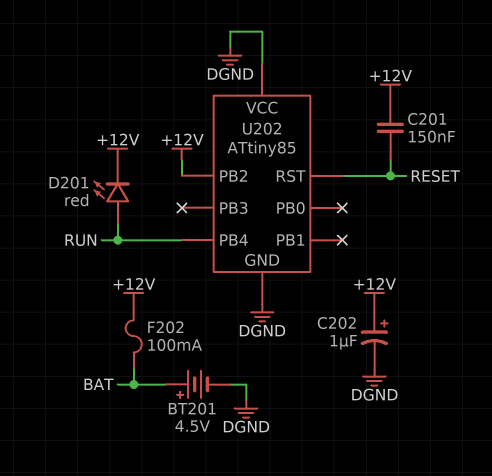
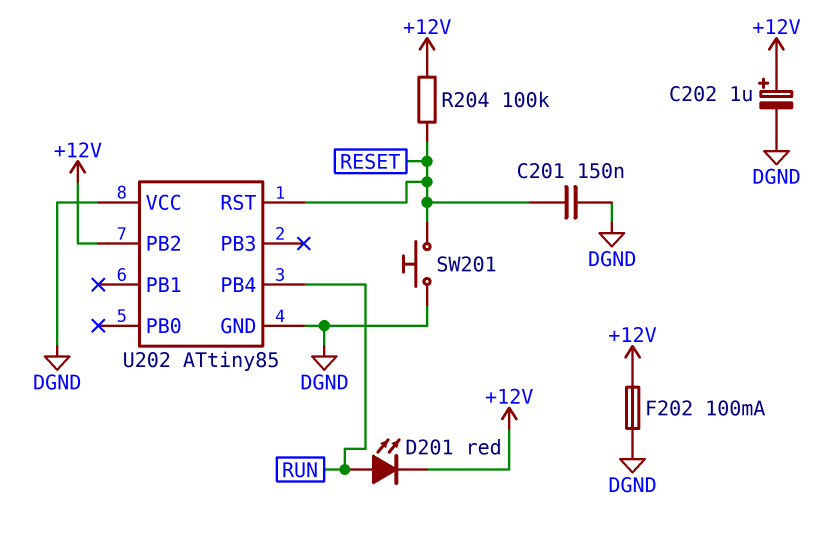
BT201: 4.5V (plus BAT, minus DGND) -> none
C201: 150nF (+12V, RESET) -> 150nF (DGND, RESET)
F202: 100mA (+12V, BAT) -> 100mA (+12V, DGND)
R204: none -> 100k (+12V, RESET)
SW201: none -> button (DGND, RESET)

